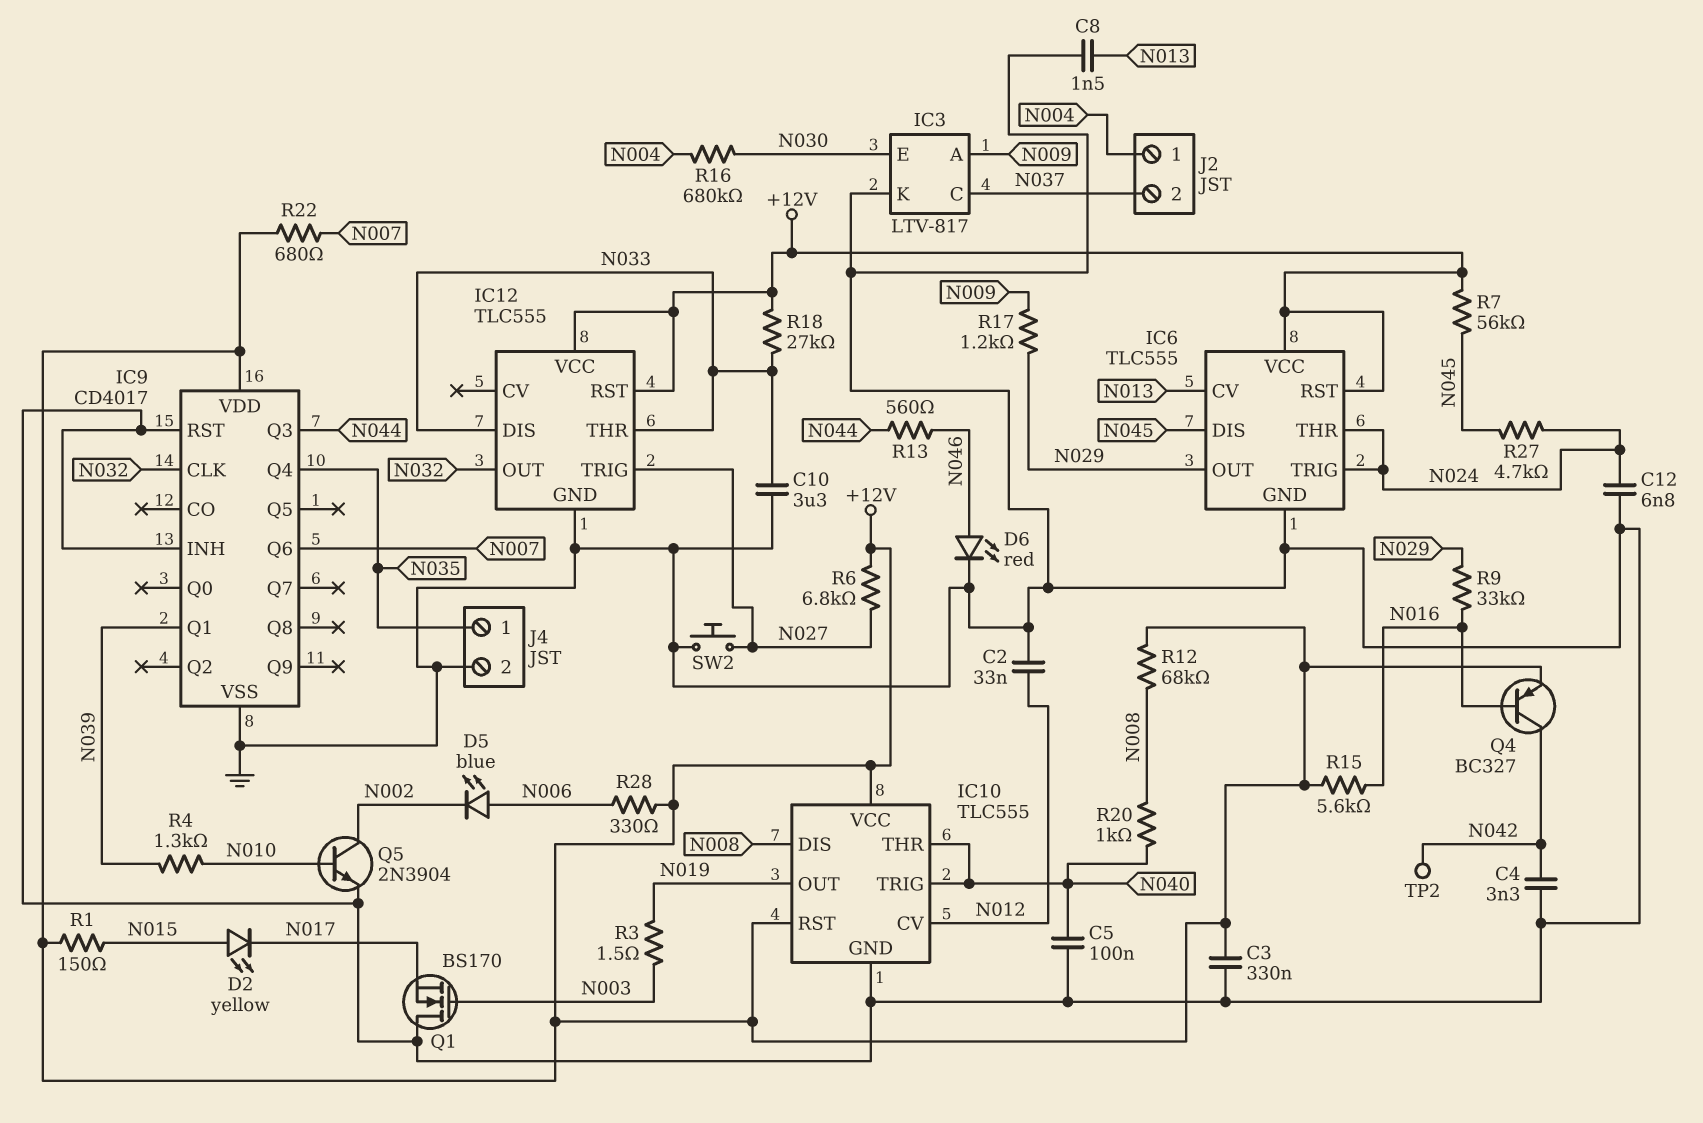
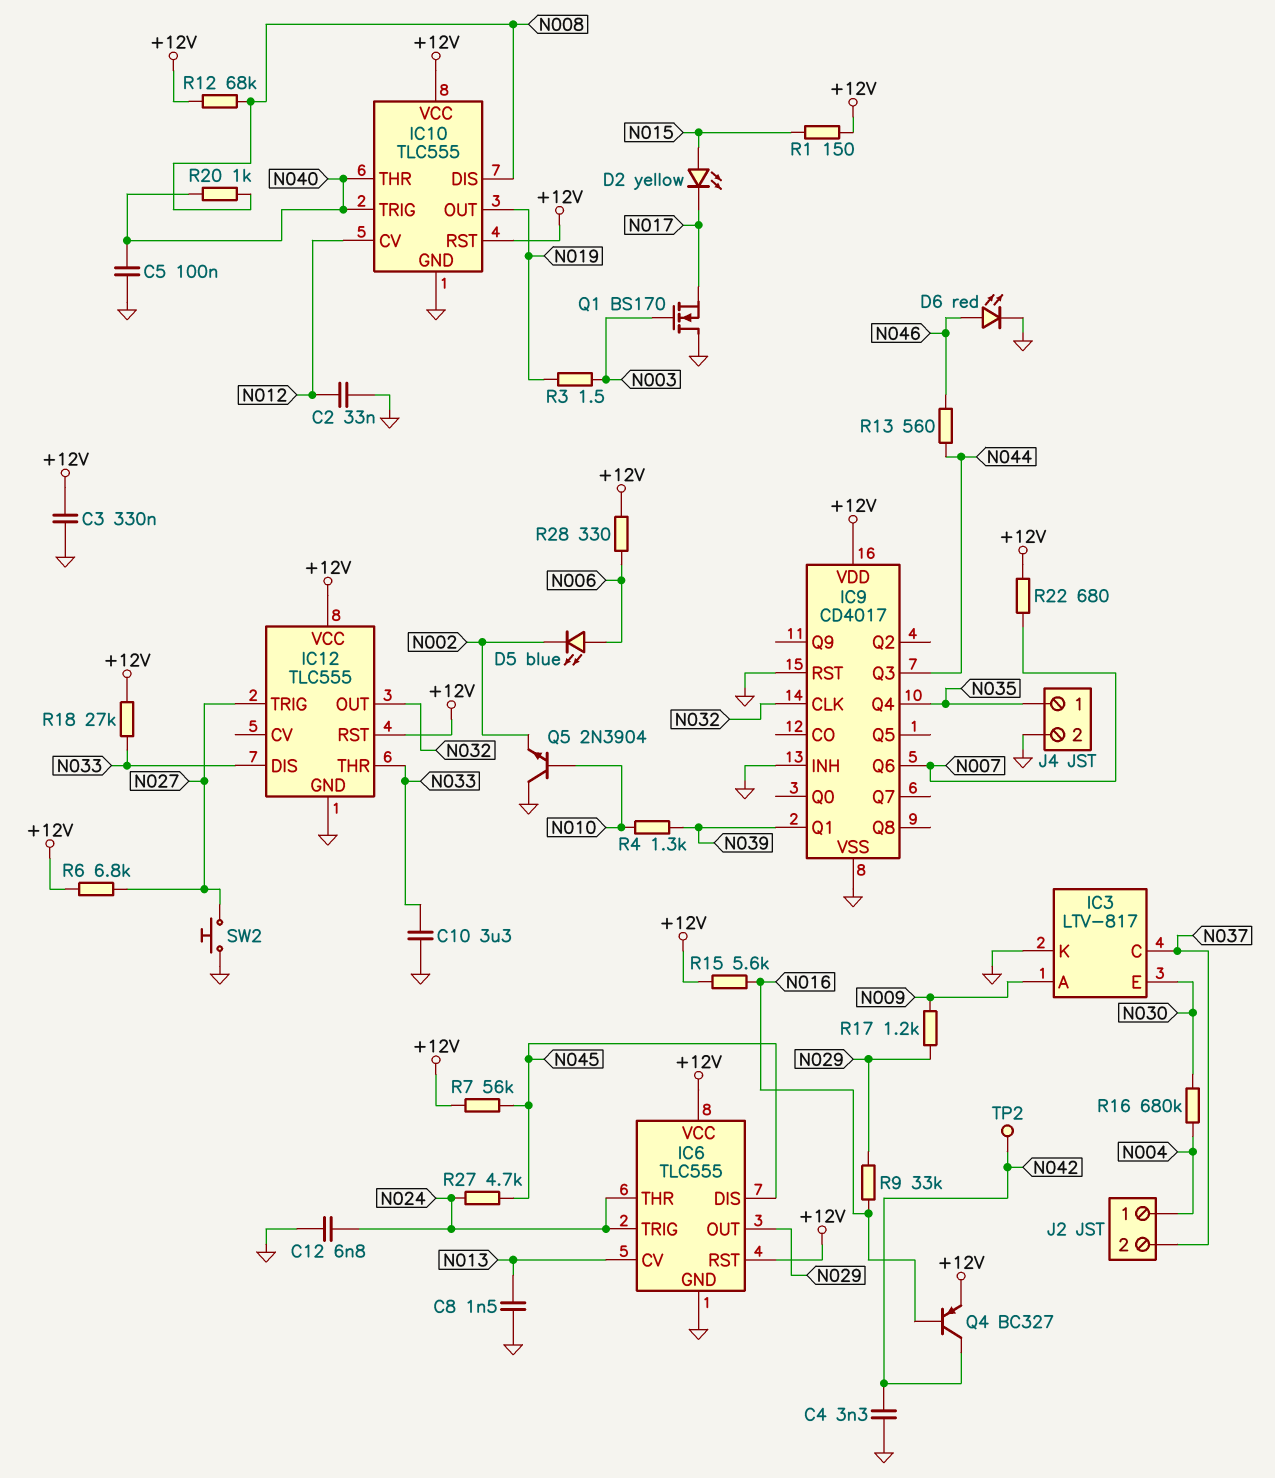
Q5: NPN 2N3904 (B N010, C N002, E GND) -> NPN 2N3904 (B N010, C GND, E N002)

